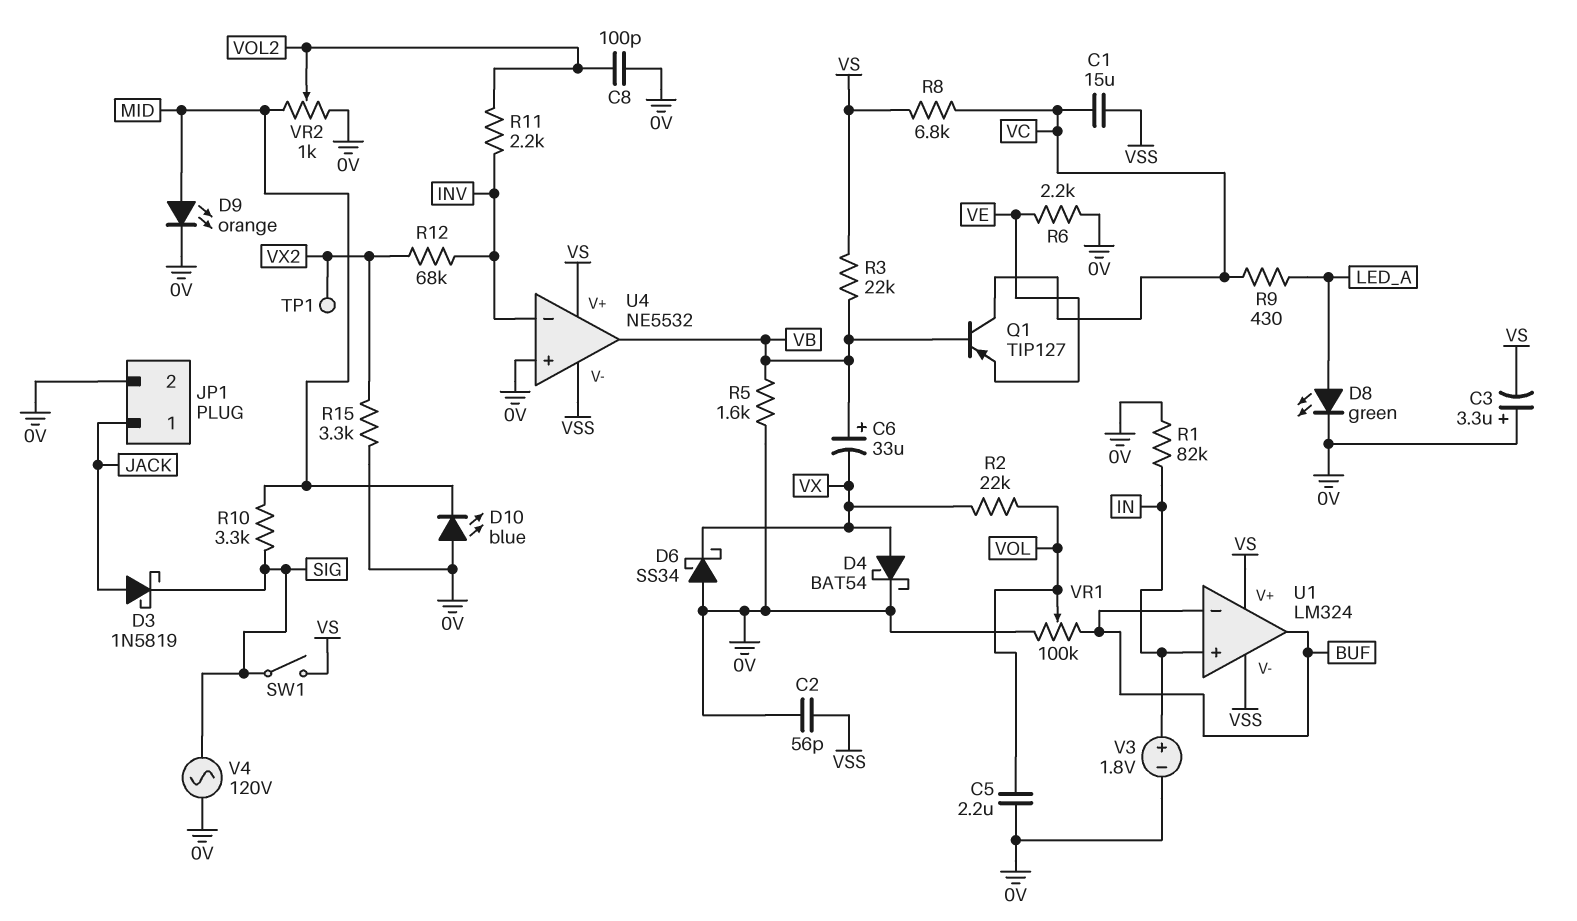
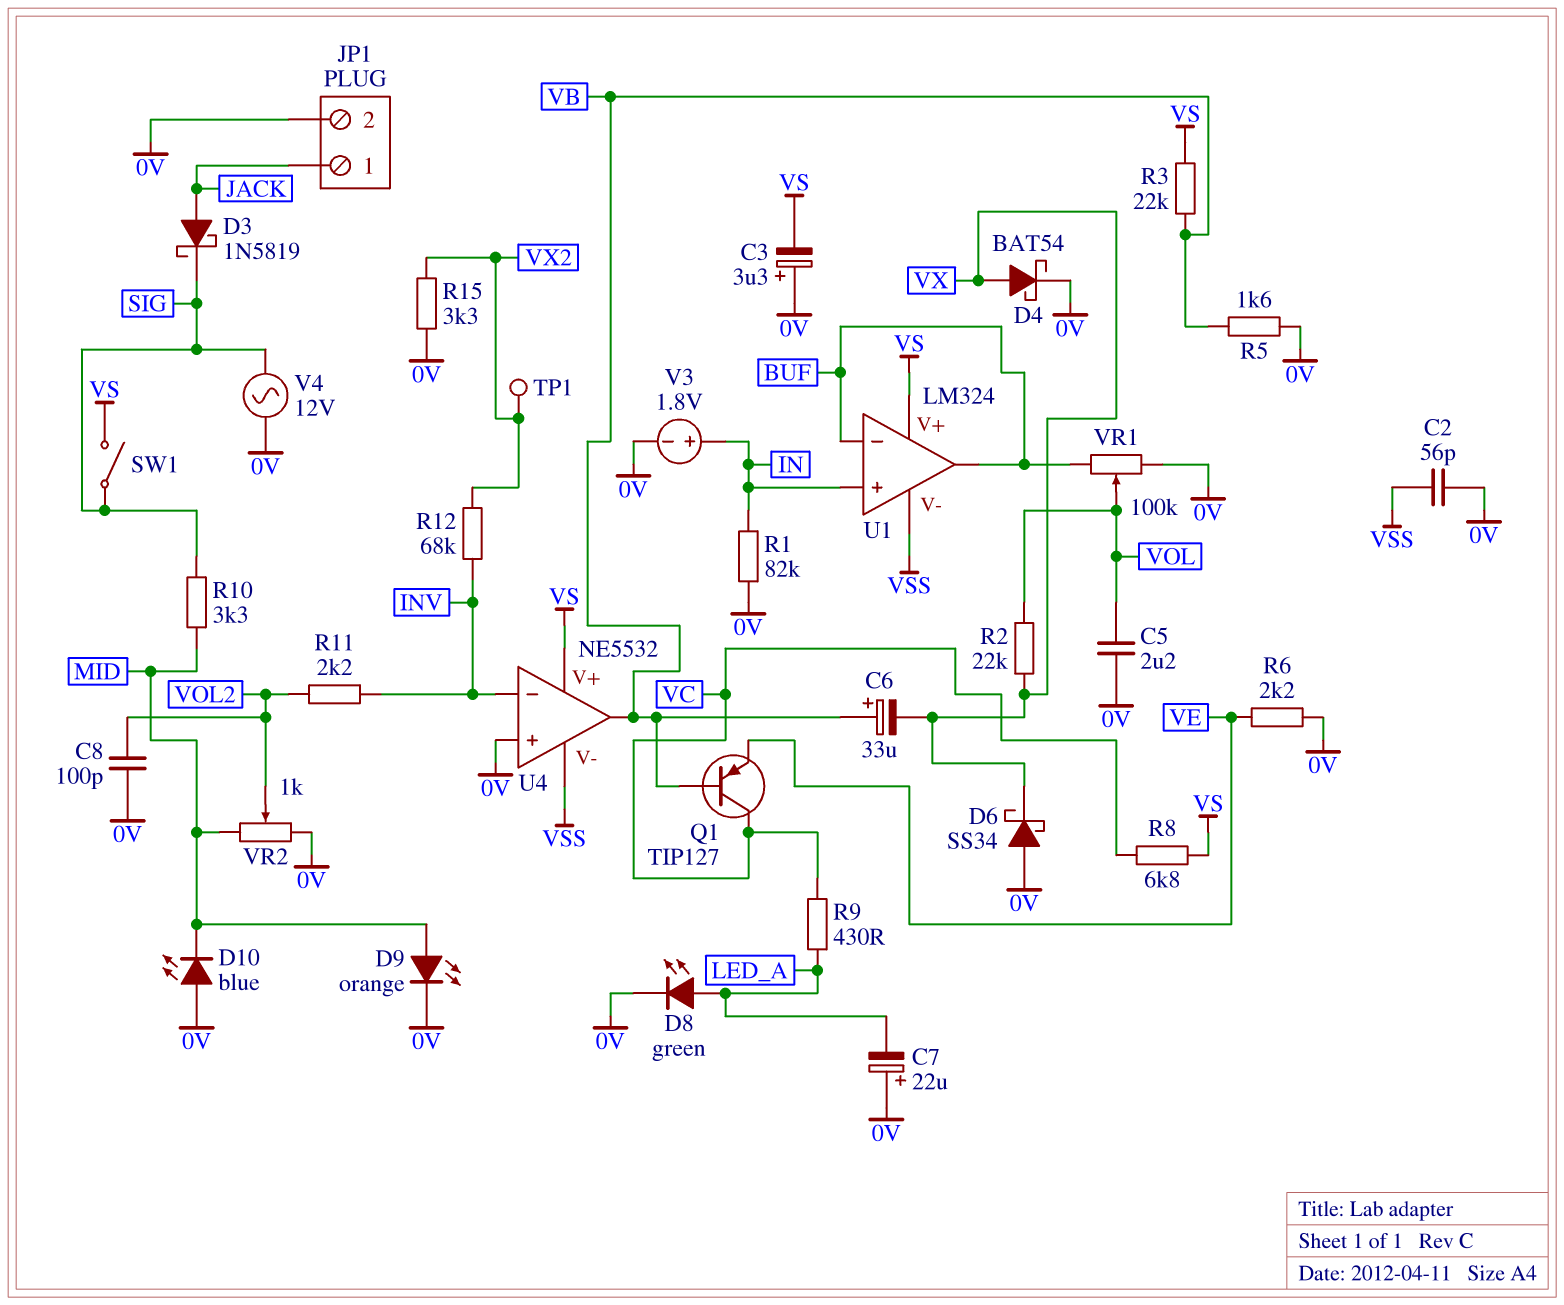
C1: 15uF (VC, VSS) -> none
C7: none -> 22uF (plus 0V, minus LED_A)
V4: AC 120V (0V, SIG) -> AC 12V (0V, SIG)

